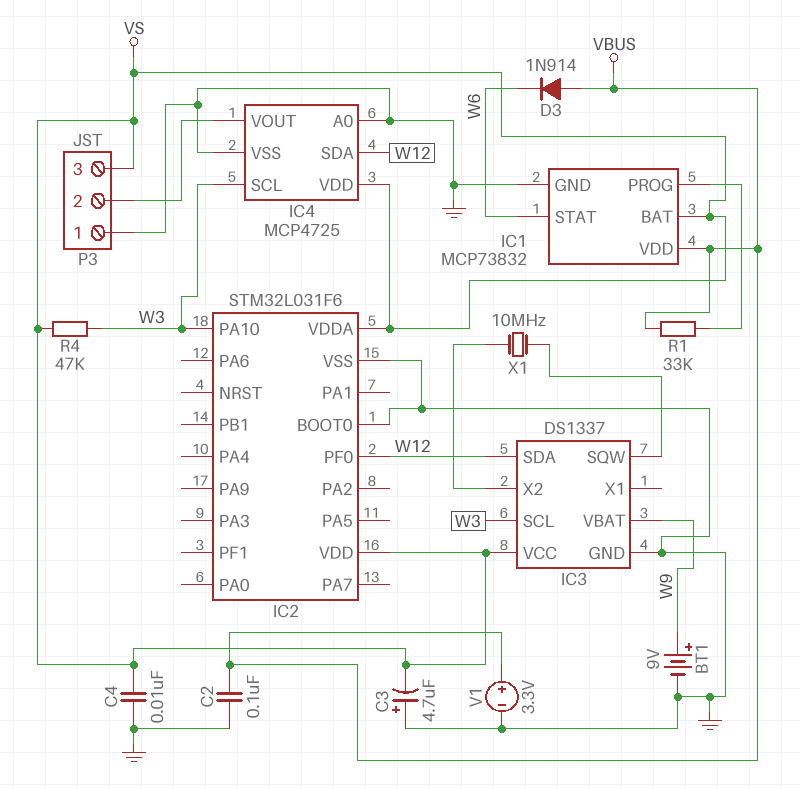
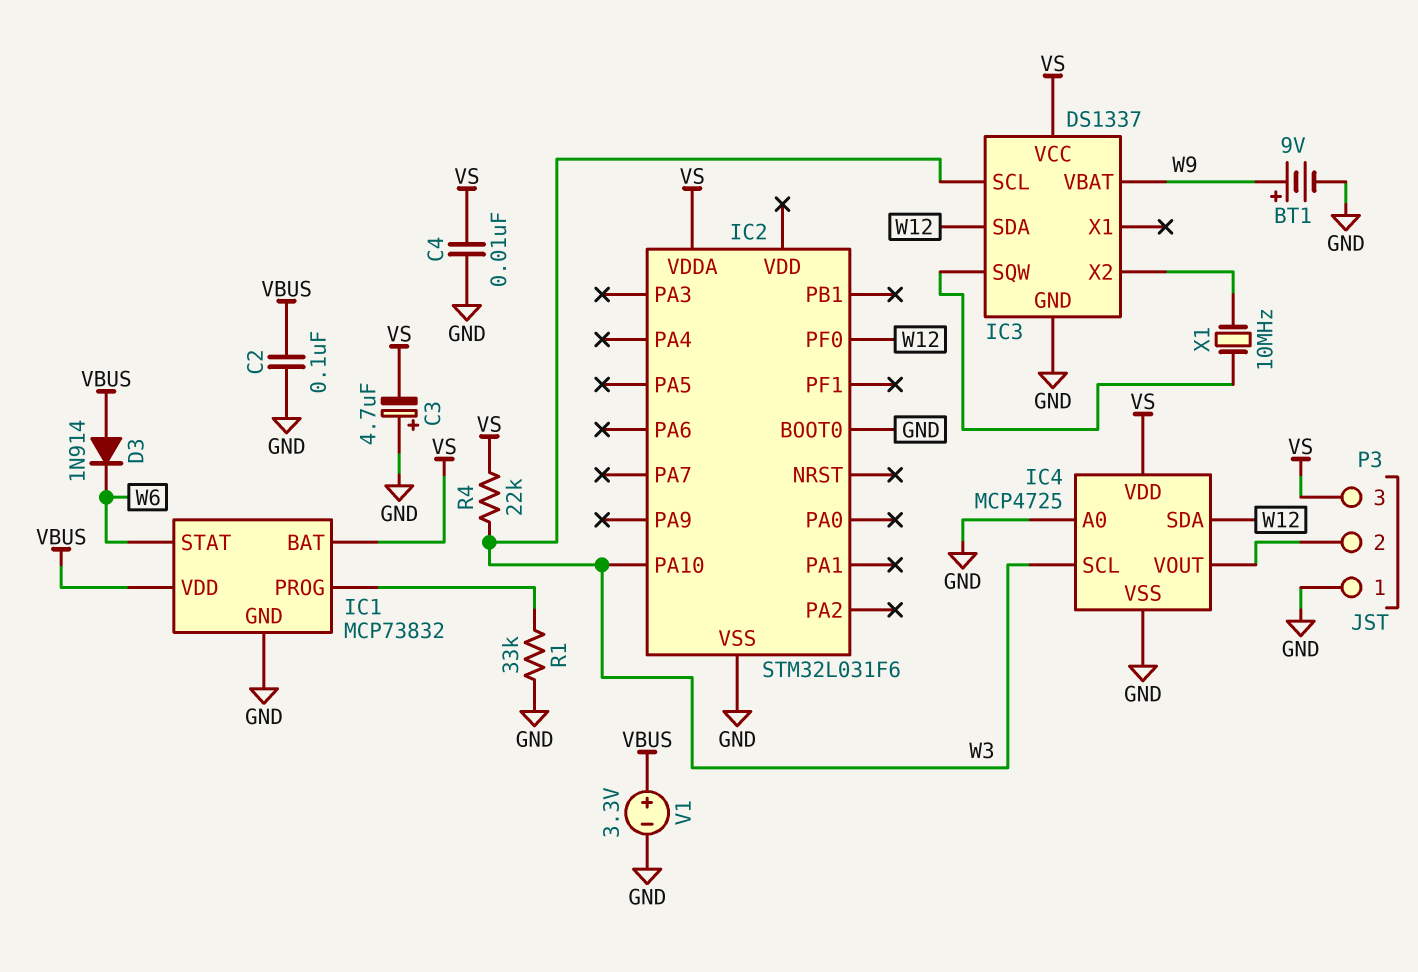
IC2 pin VDD: VS -> none
R1: 33k (IC1/PROG, VBUS) -> 33k (GND, IC1/PROG)
R4: 47k (VS, W3) -> 22k (VS, W3)

